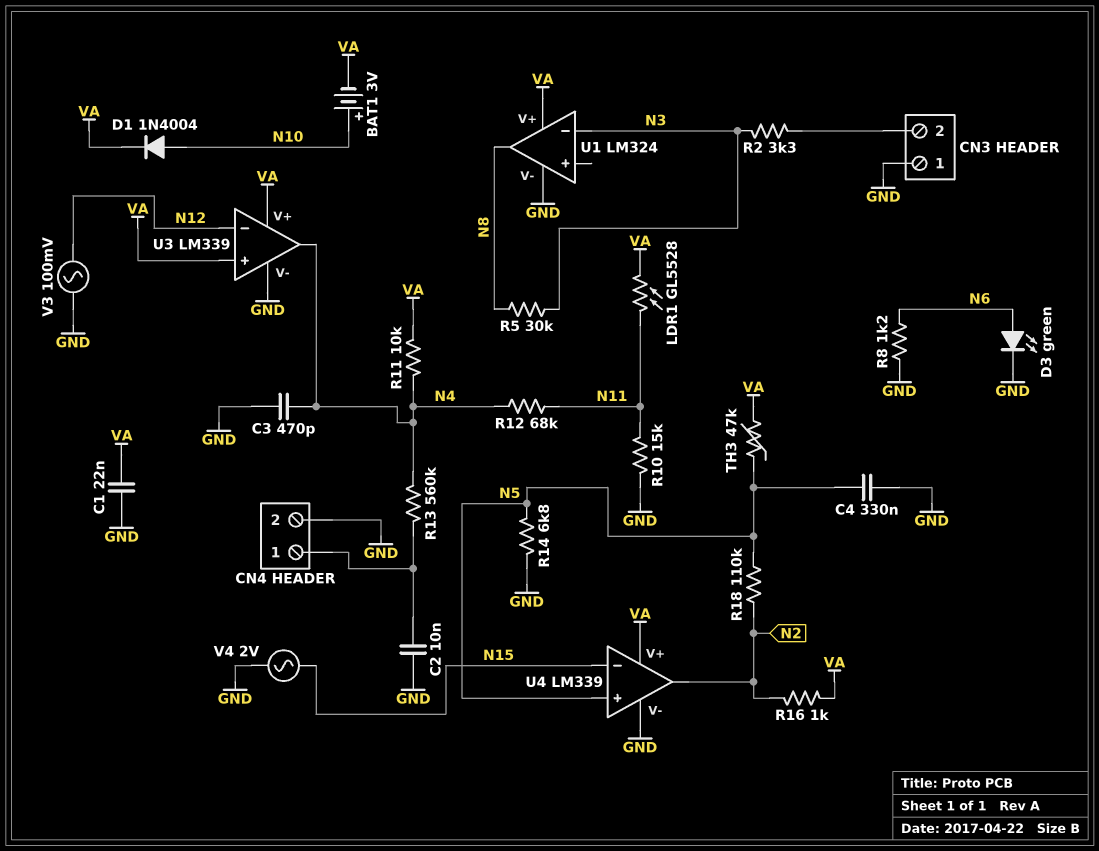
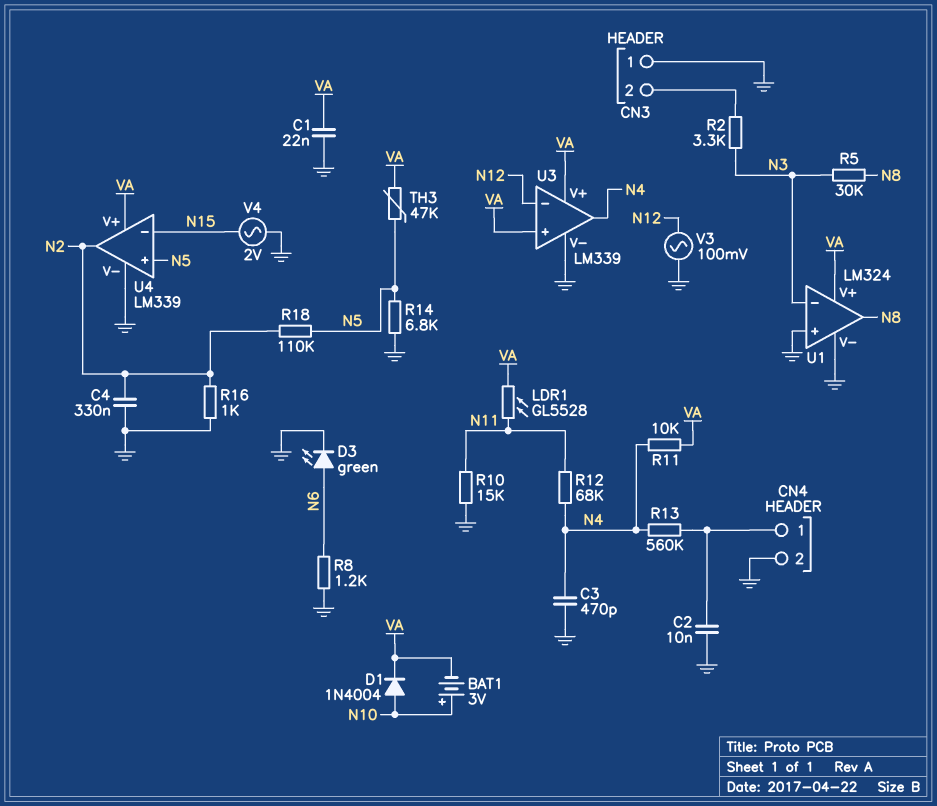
C4: 330nF (GND, N5) -> 330nF (GND, N2)
R16: 1k (N2, VA) -> 1k (GND, N2)
U1 pin in+: none -> GND

